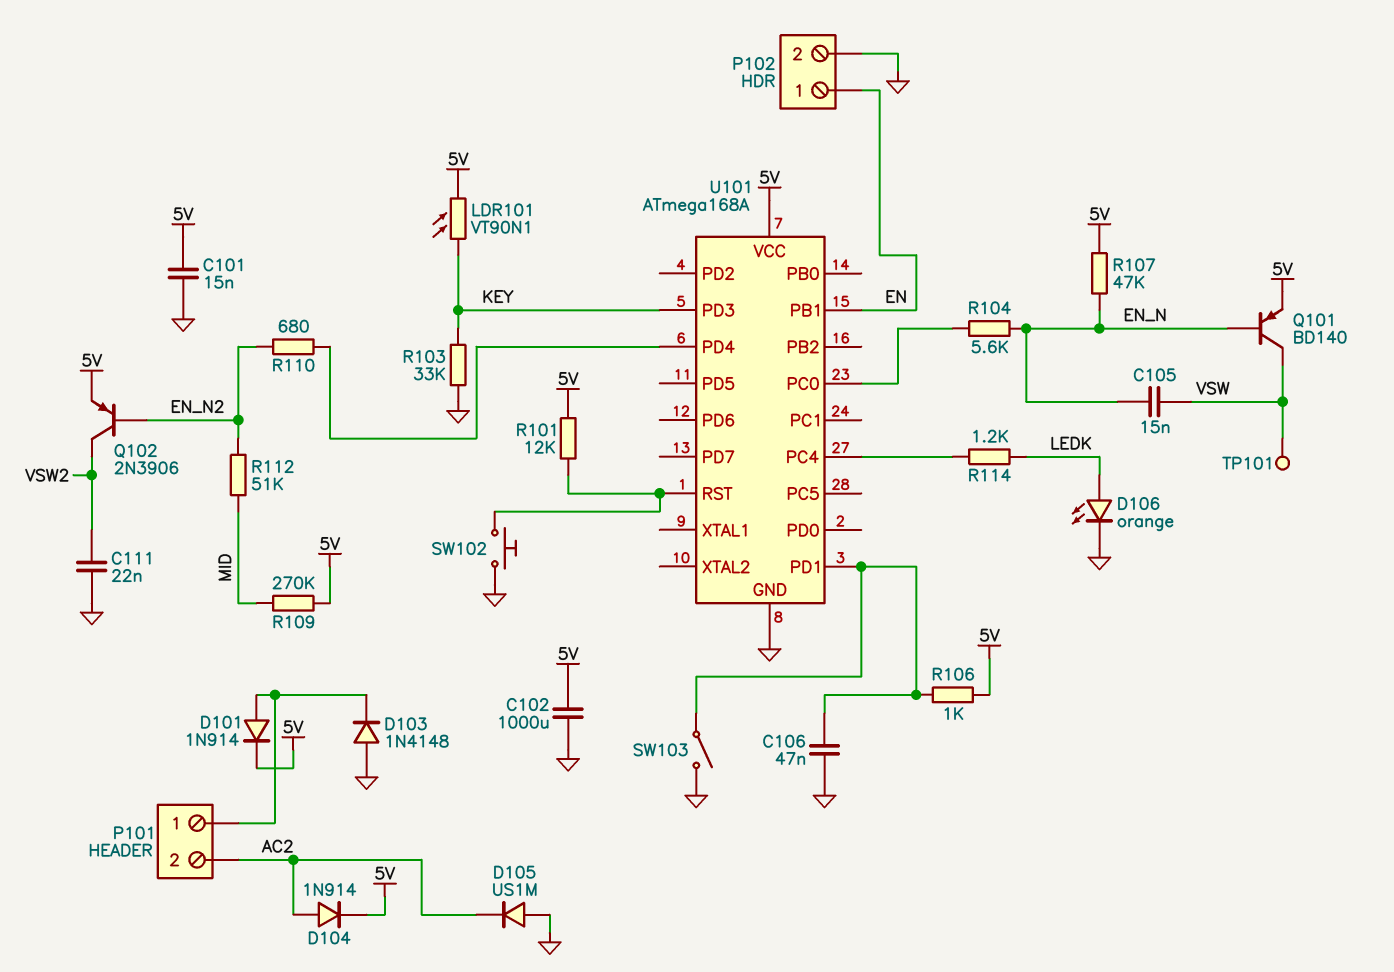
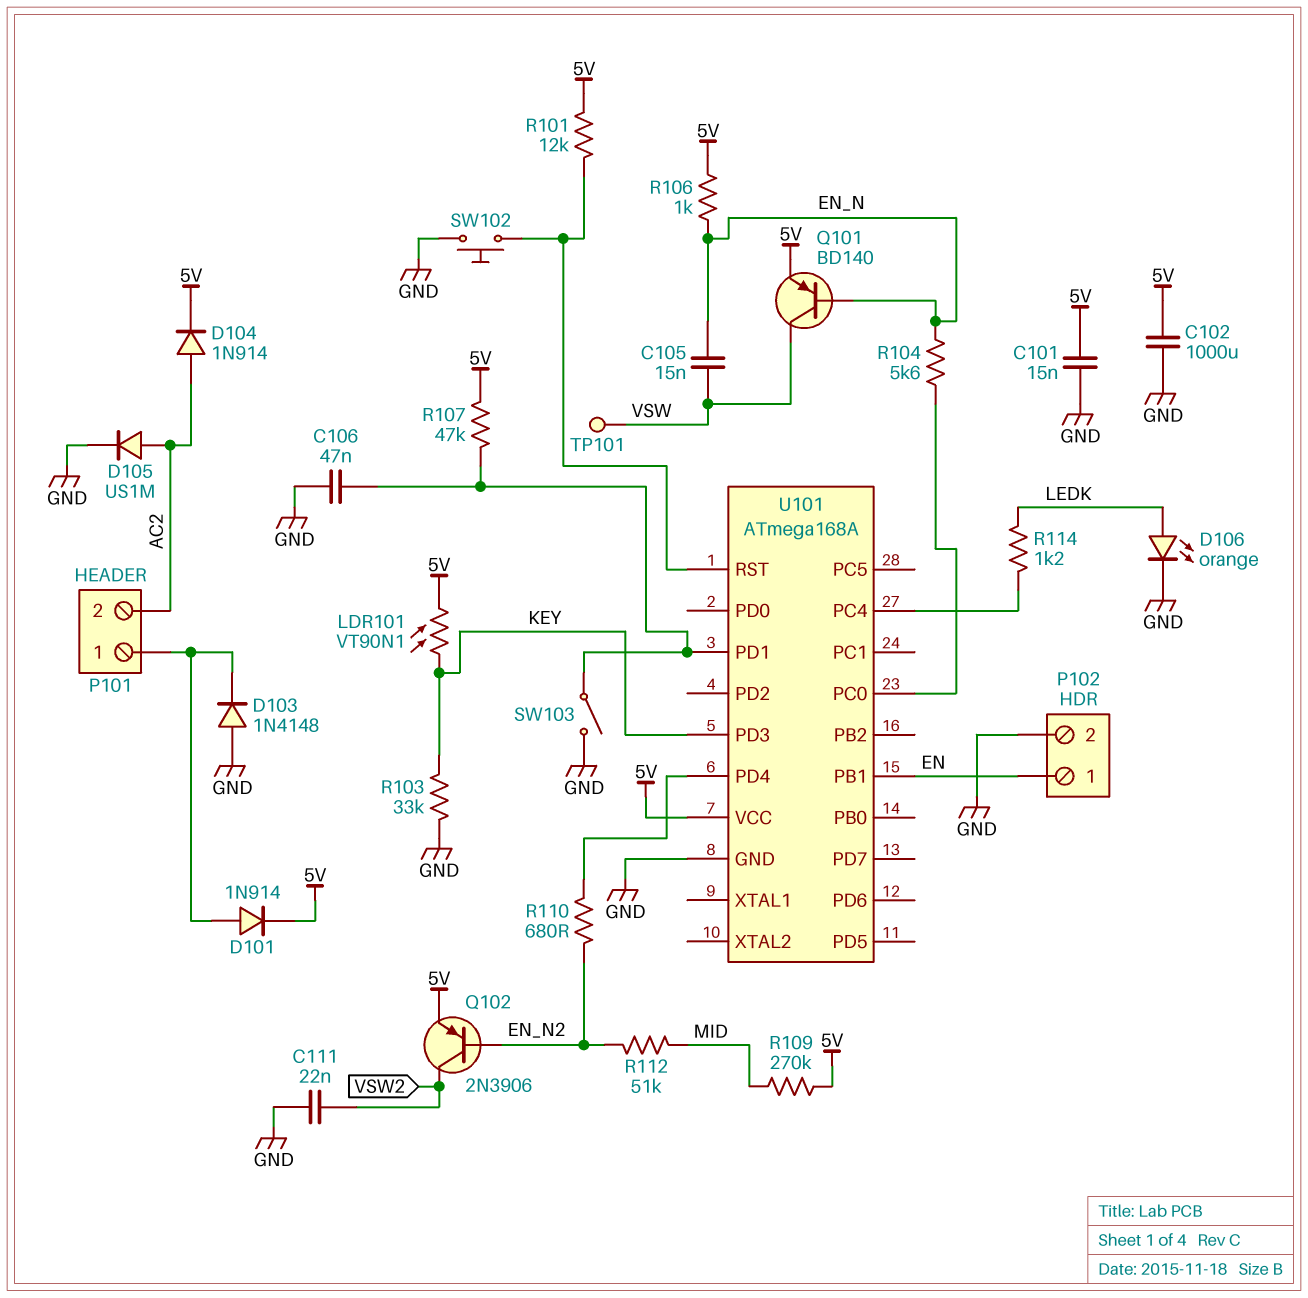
D105: diode US1M (A GND, K AC2) -> diode US1M (A AC2, K GND)
R106: 1k (5V, U101/PD1) -> 1k (5V, EN_N)
R107: 47k (5V, EN_N) -> 47k (5V, U101/PD1)

